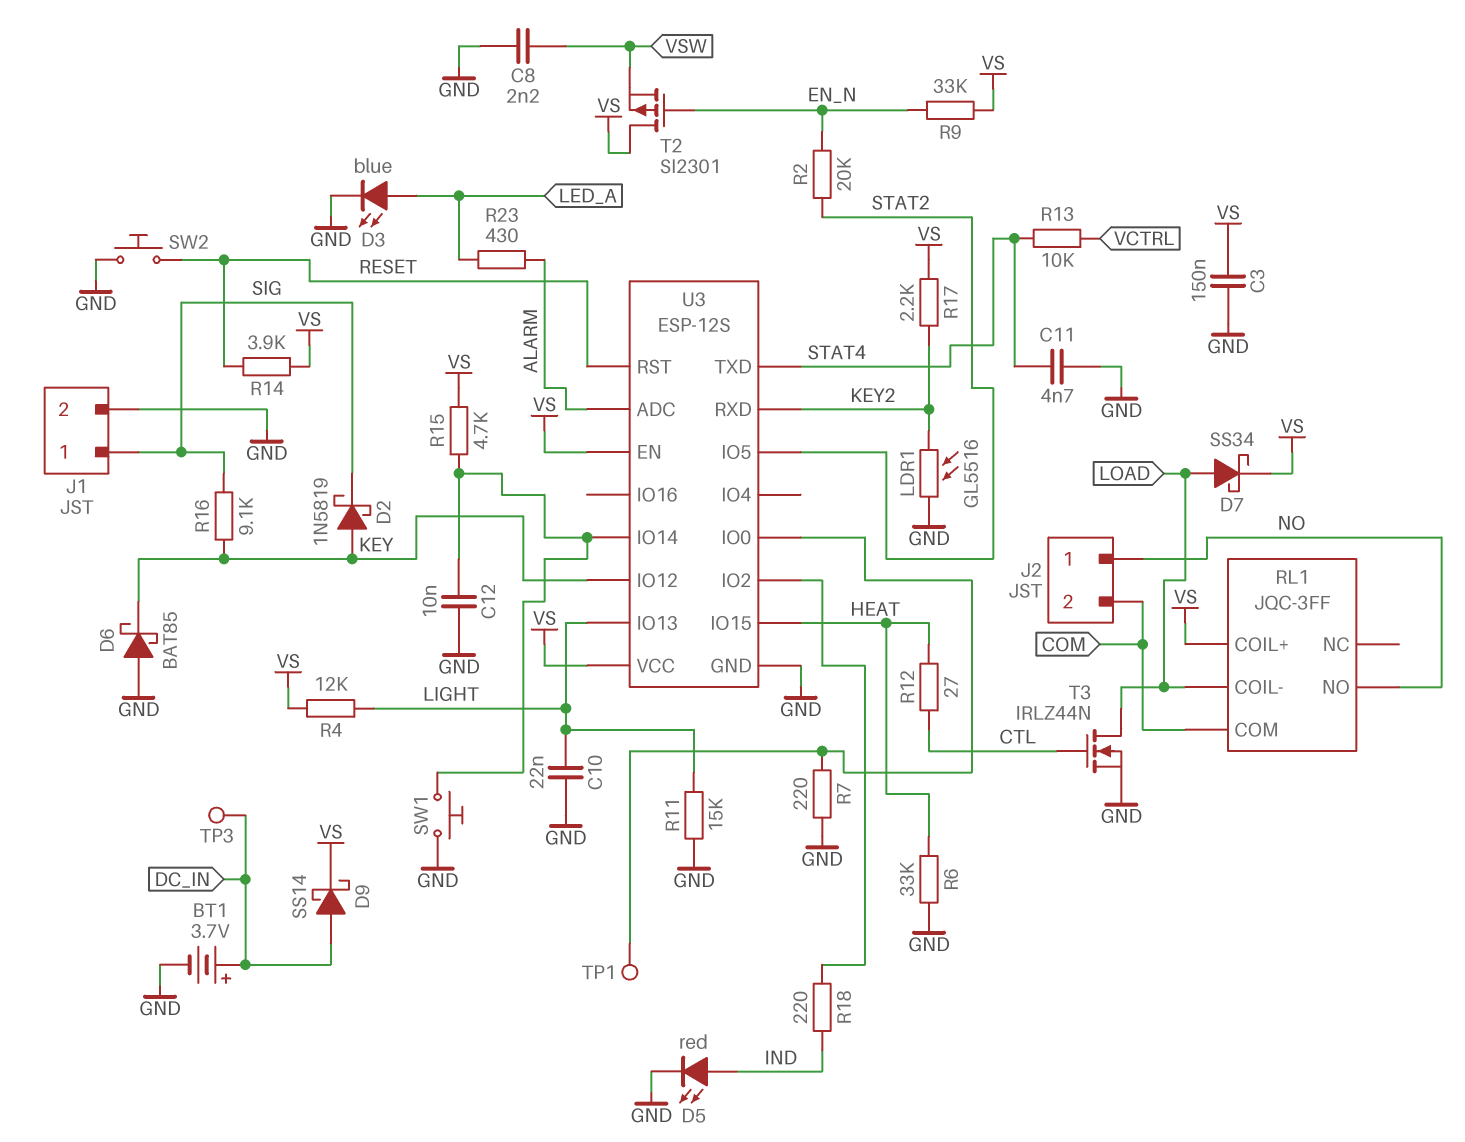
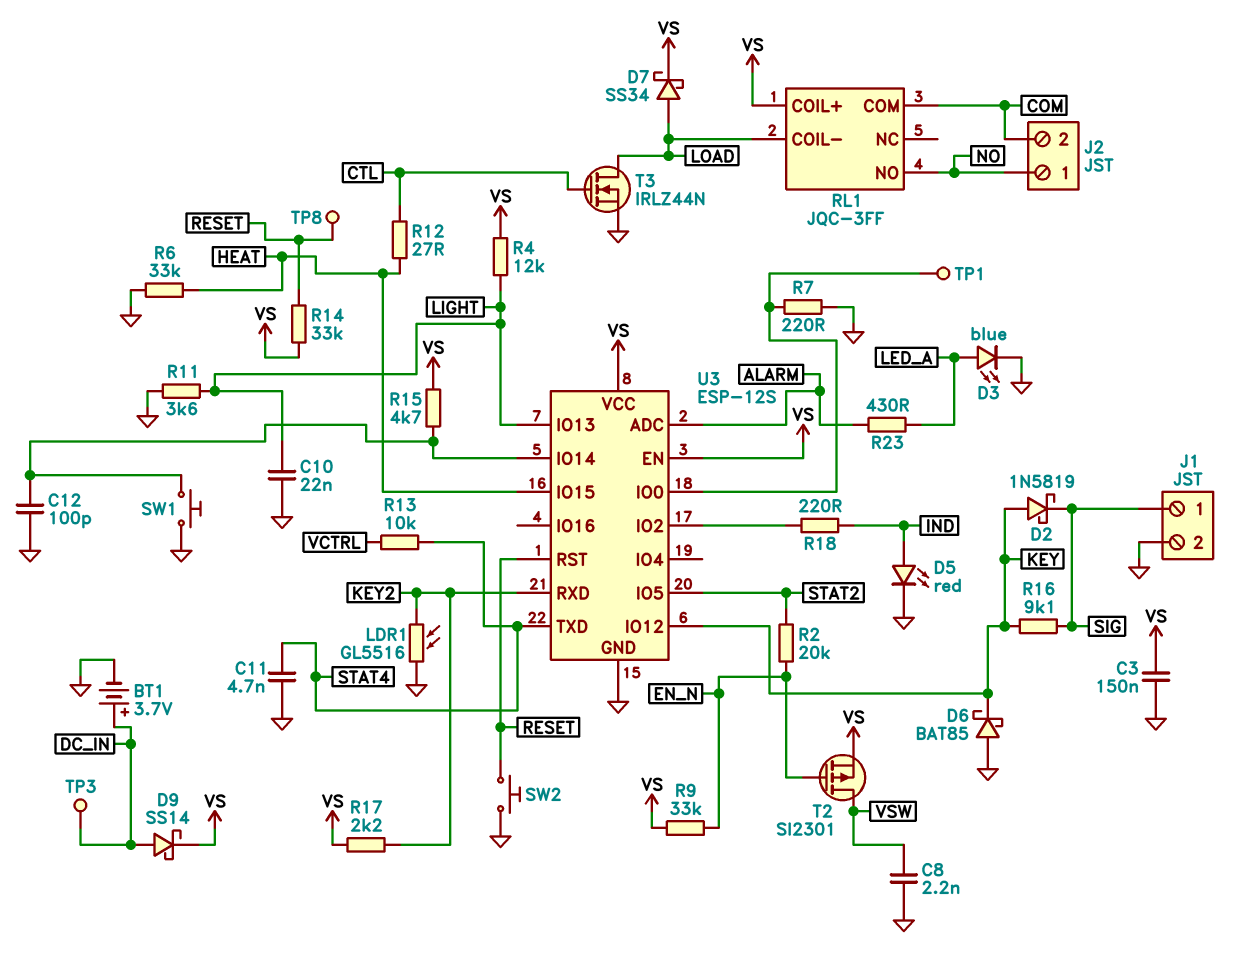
C12: 10nF (GND, U3/IO14) -> 100pF (GND, U3/IO14)
R11: 15k (GND, LIGHT) -> 3.6k (GND, LIGHT)
R14: 3.9k (RESET, VS) -> 33k (RESET, VS)
T2: PMOS SI2301 (G EN_N, D VS, S VSW) -> PMOS SI2301 (G EN_N, D VSW, S VS)
TP8: none -> test point (RESET)

